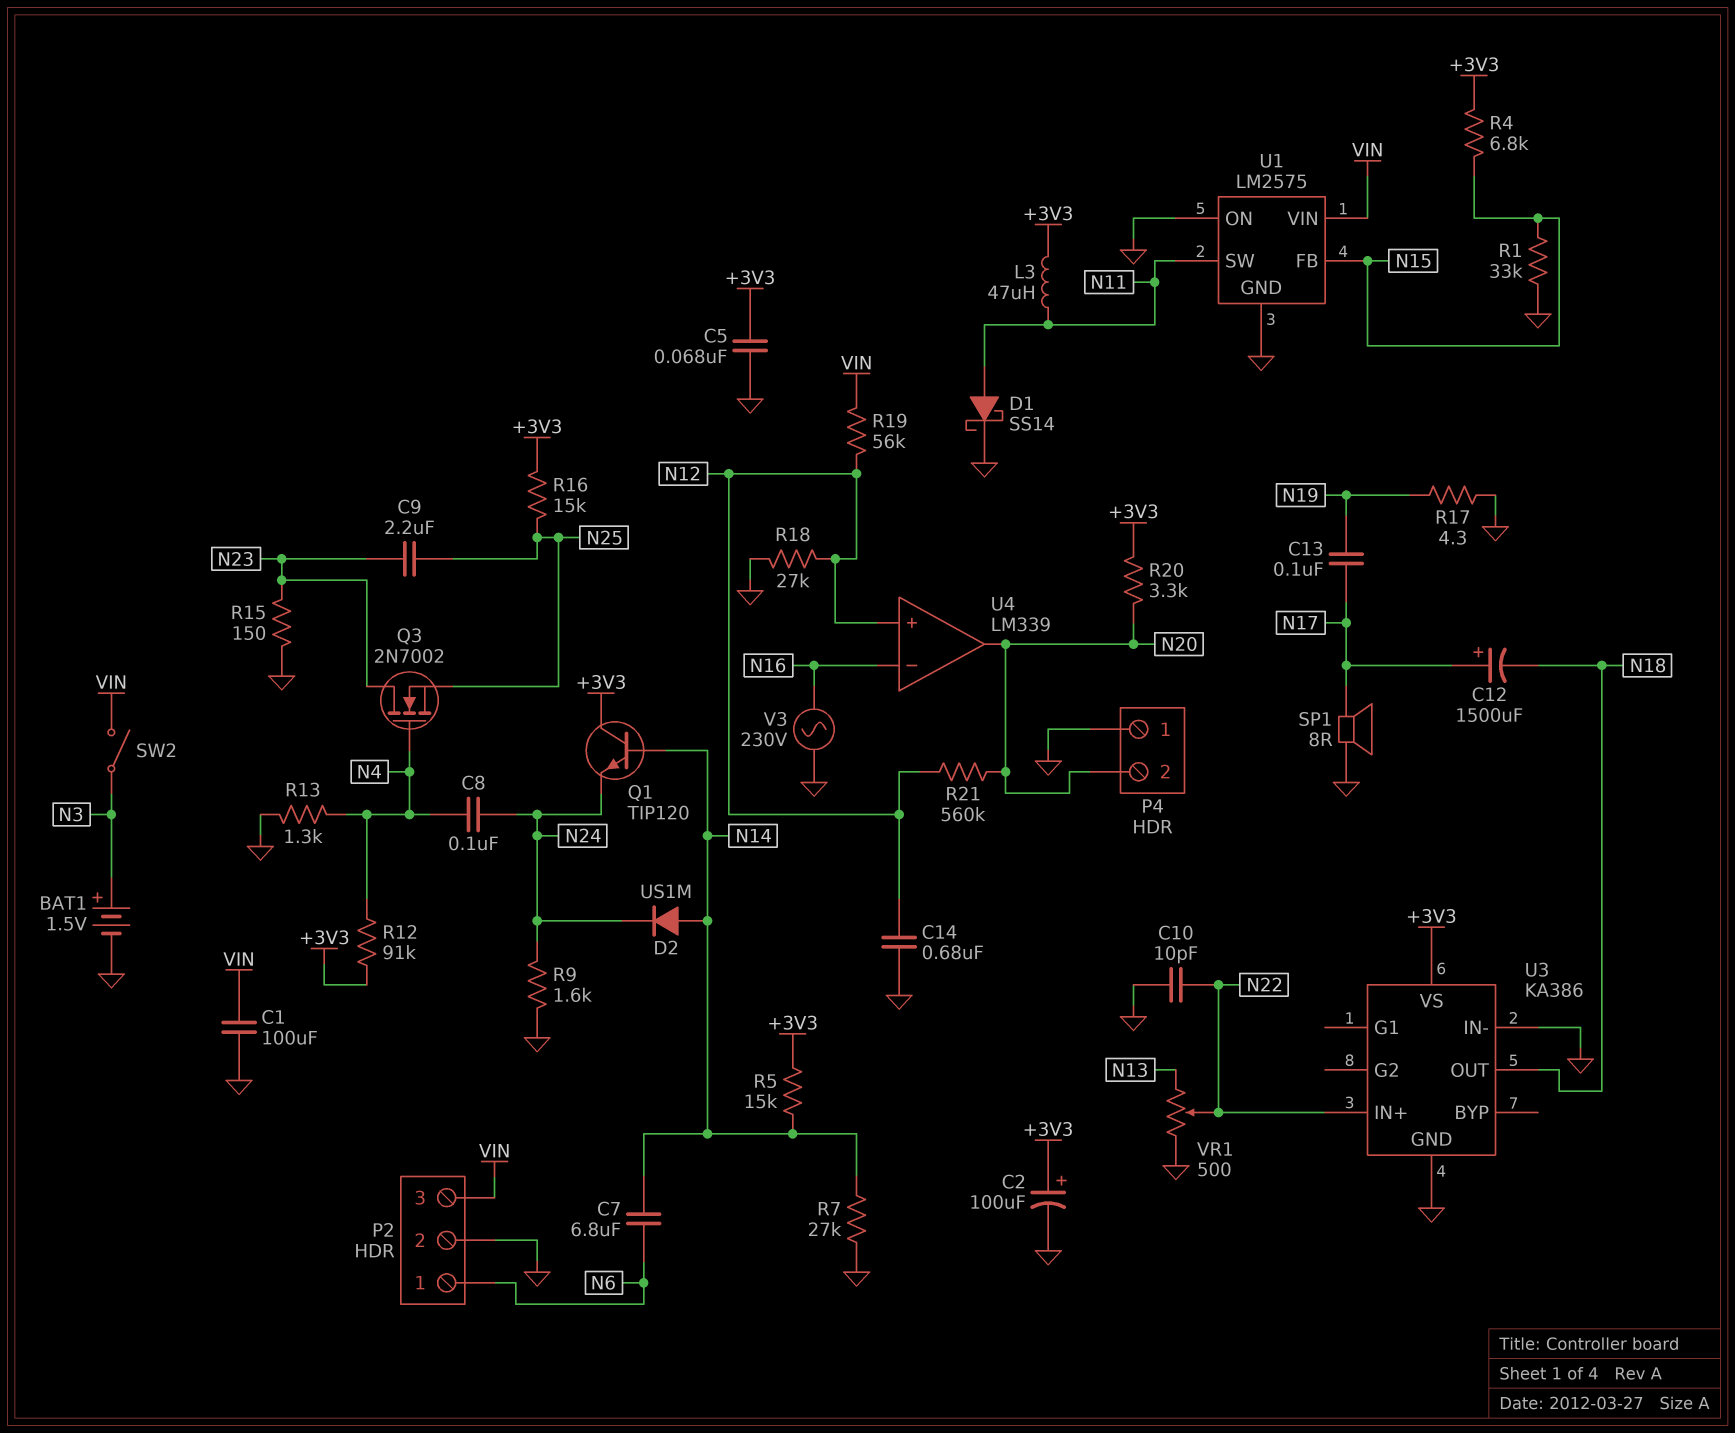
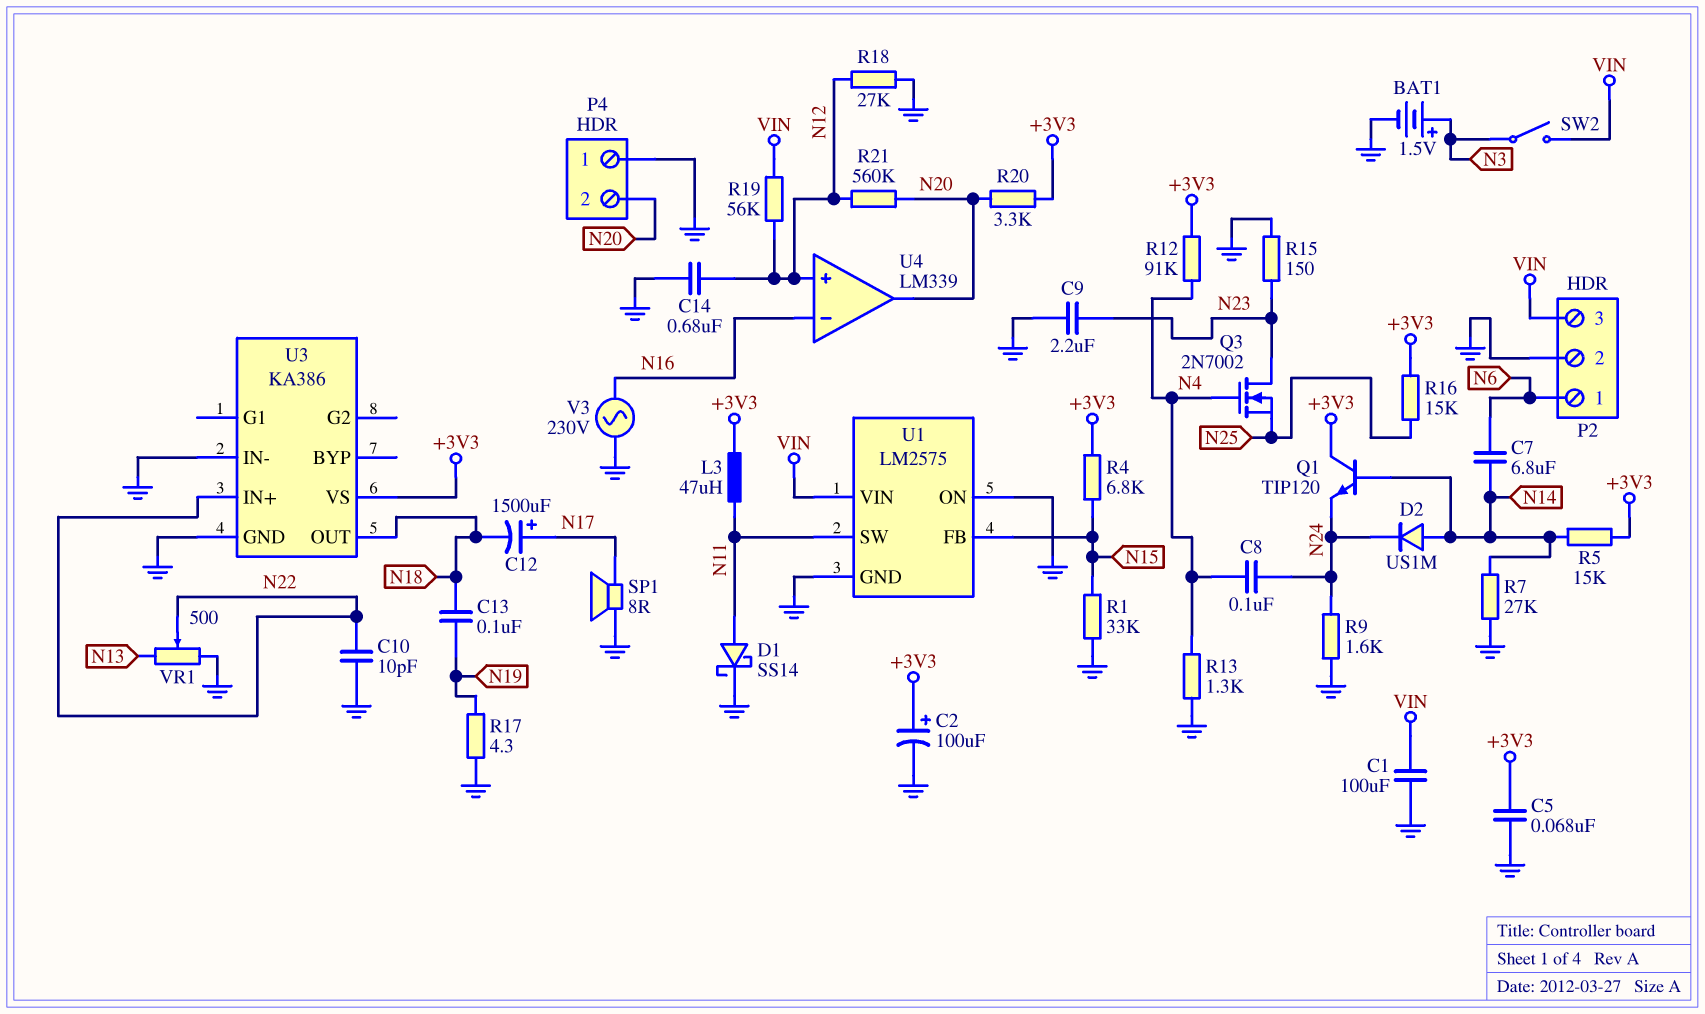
C9: 2.2uF (N23, N25) -> 2.2uF (GND, N23)
C13: 100nF (N17, N19) -> 100nF (N18, N19)

